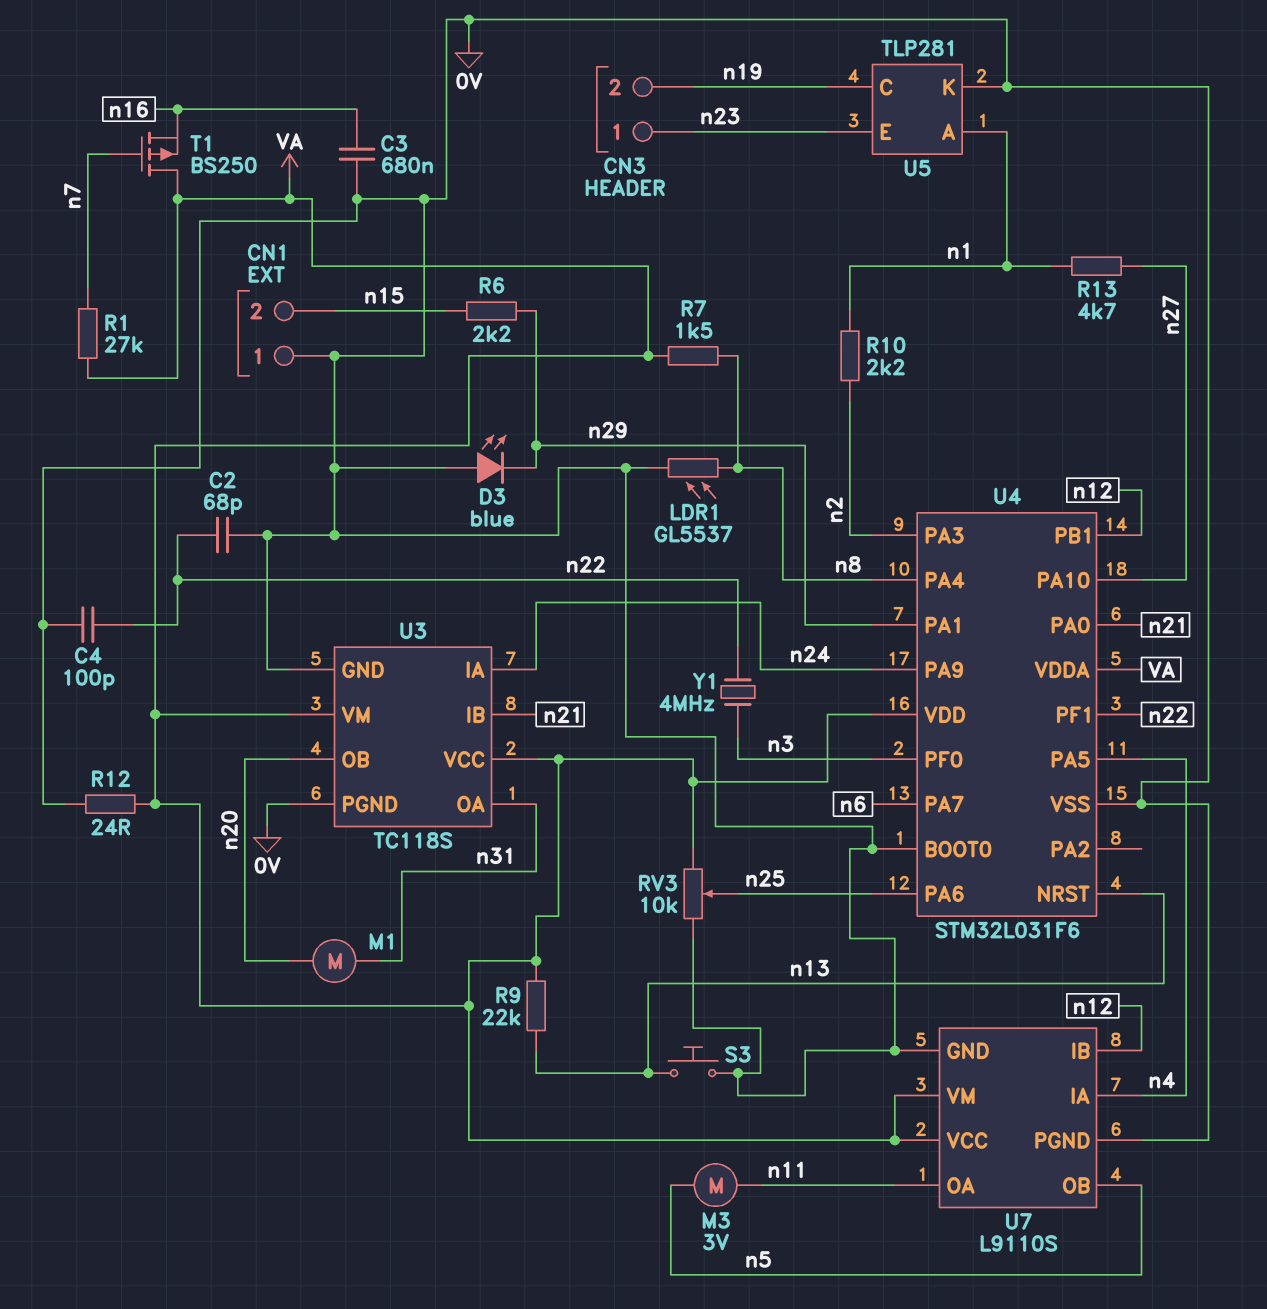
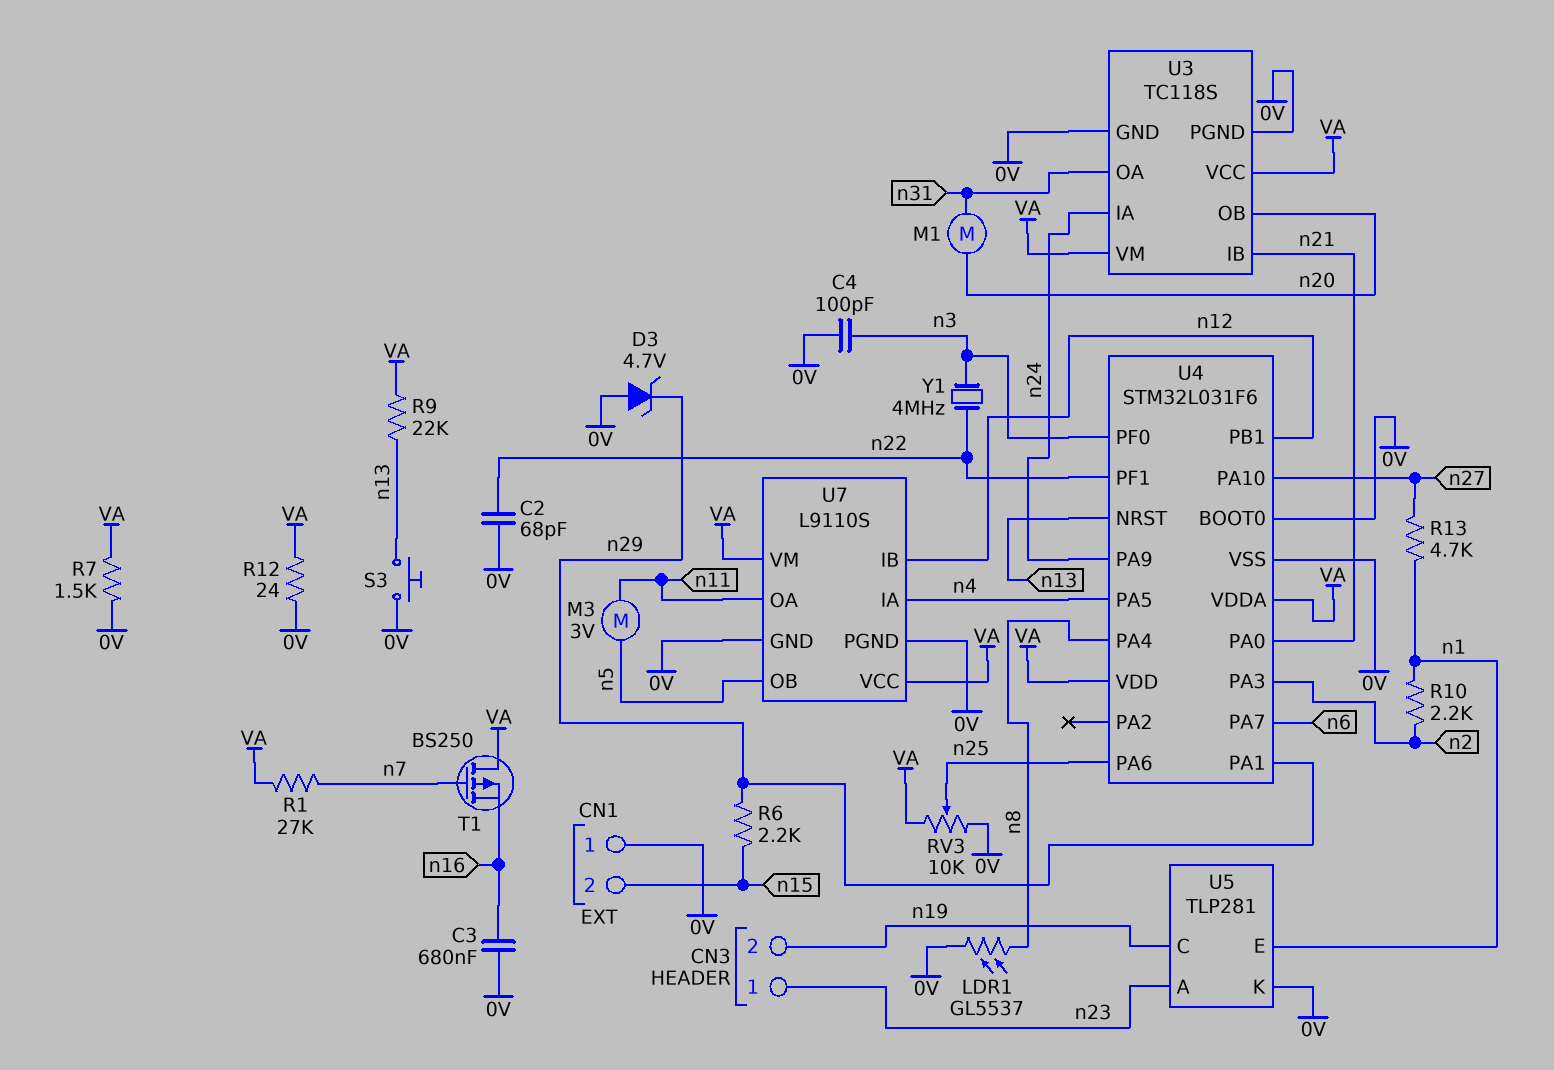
C4: 100pF (0V, n22) -> 100pF (0V, n3)
D3: LED blue (A 0V, K n29) -> zener 4.7V (A 0V, K n29)
R7: 1.5k (VA, n8) -> 1.5k (0V, VA)
U5 pin A: n1 -> n23
U5 pin E: n23 -> n1

